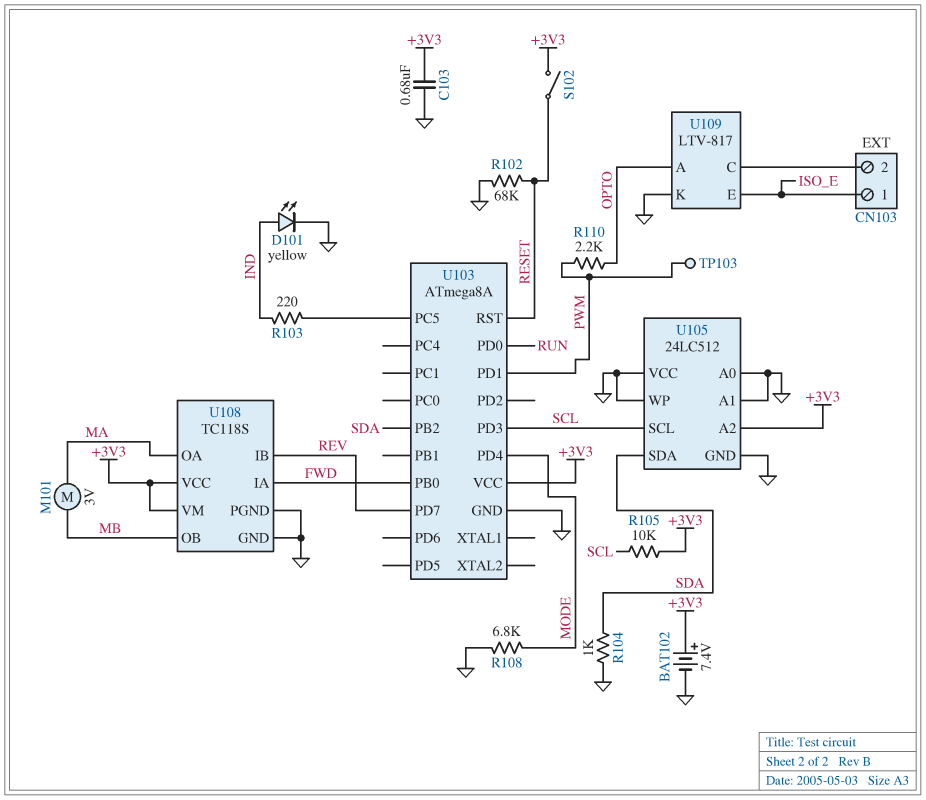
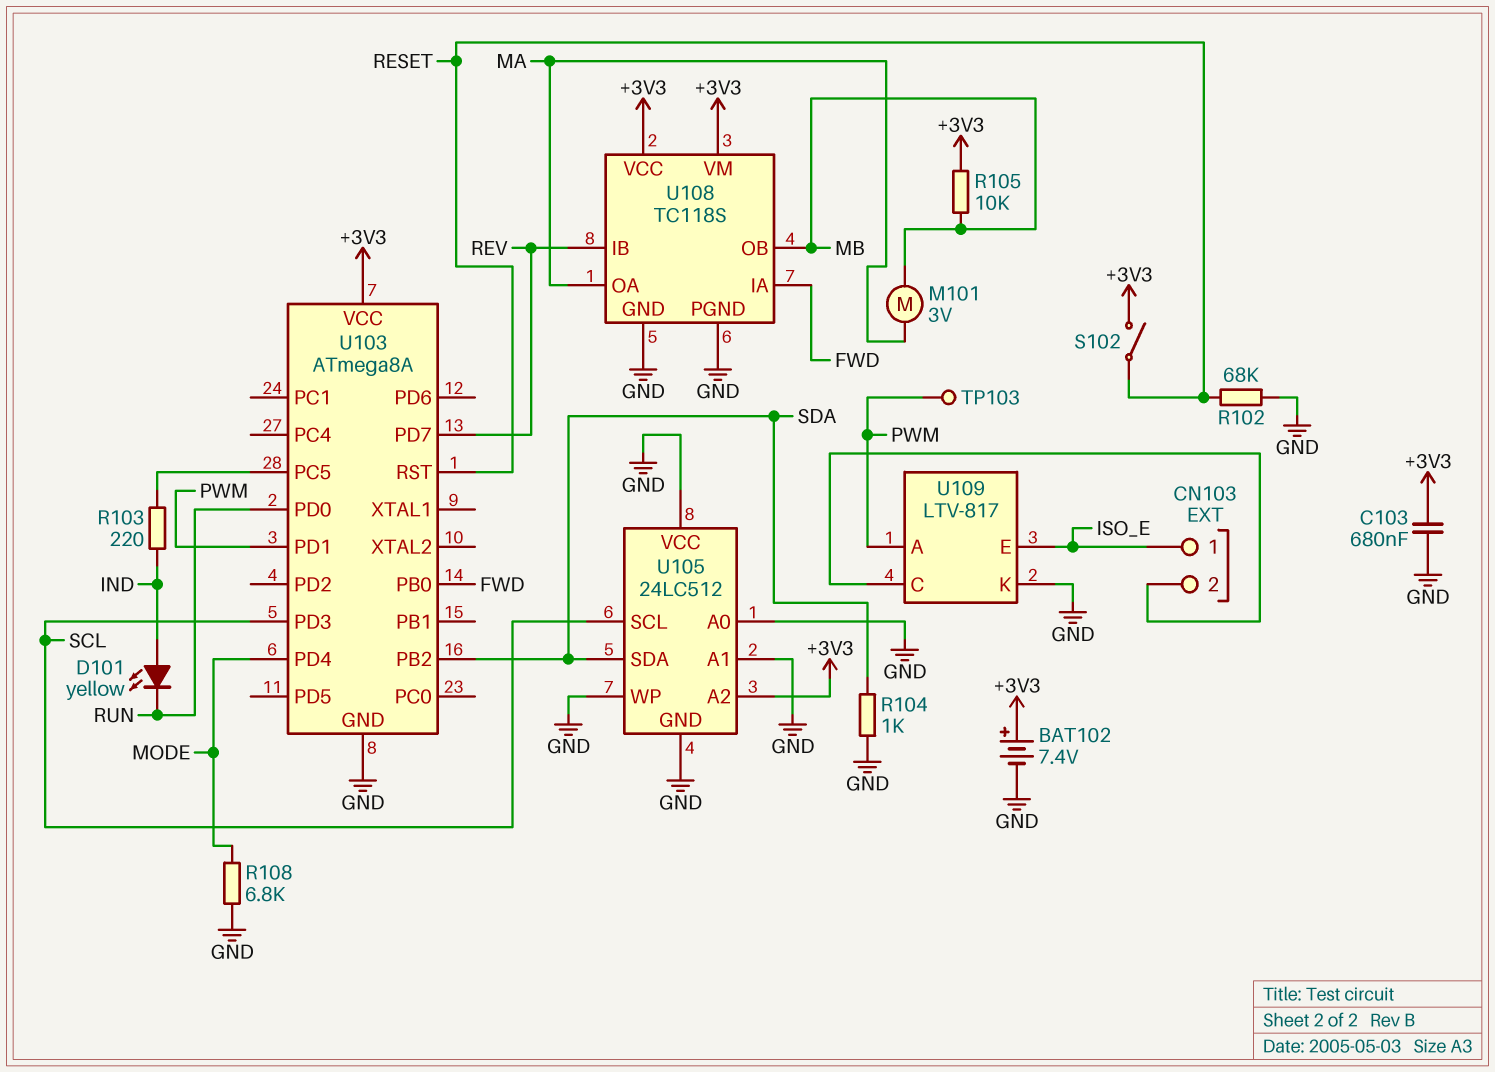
D101: LED yellow (A IND, K GND) -> LED yellow (A IND, K RUN)
R105: 10k (+3V3, SCL) -> 10k (+3V3, MB)
R110: 2.2k (OPTO, PWM) -> none
U109 pin A: OPTO -> PWM

